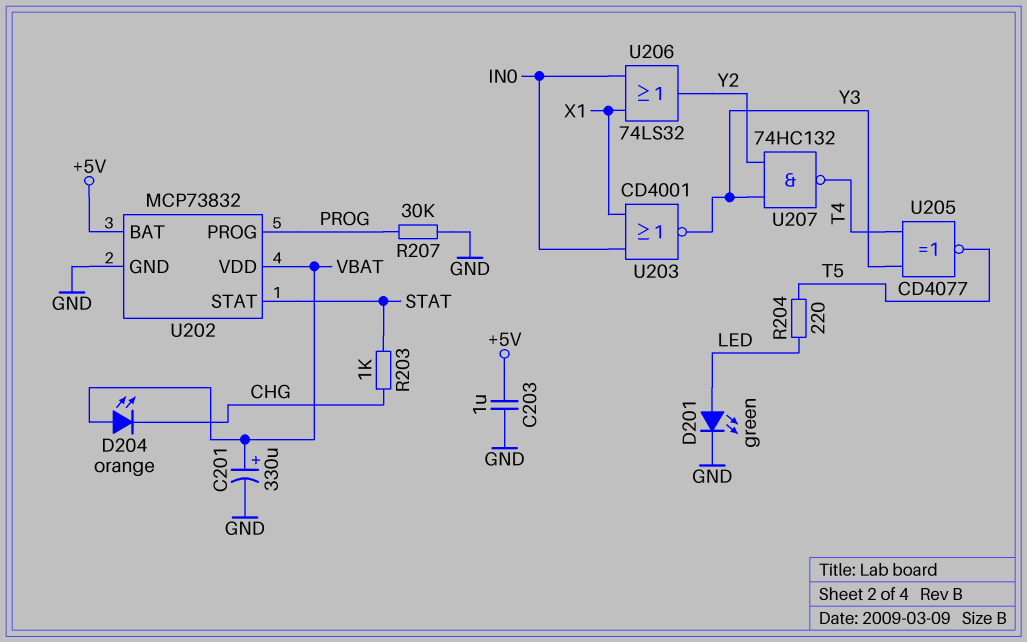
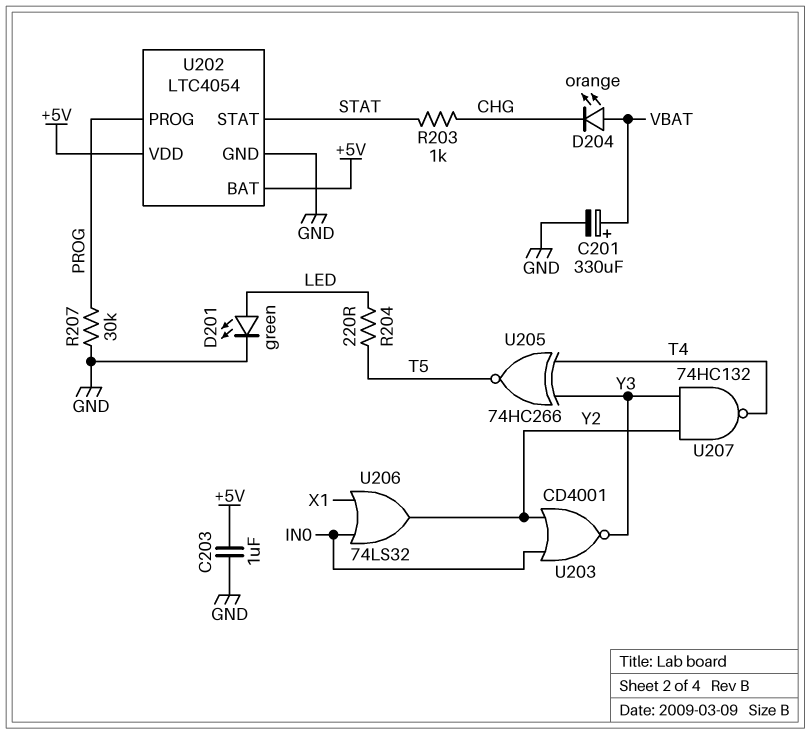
U202: MCP73832 -> LTC4054
U202 pin VDD: VBAT -> +5V
U203: NOR CD4001 (in IN0, in X1, out Y3) -> NOR CD4001 (in IN0, in Y2, out Y3)
U205: XNOR CD4077 (in T4, in Y3, out T5) -> XNOR 74HC266 (in T4, in Y3, out T5)

